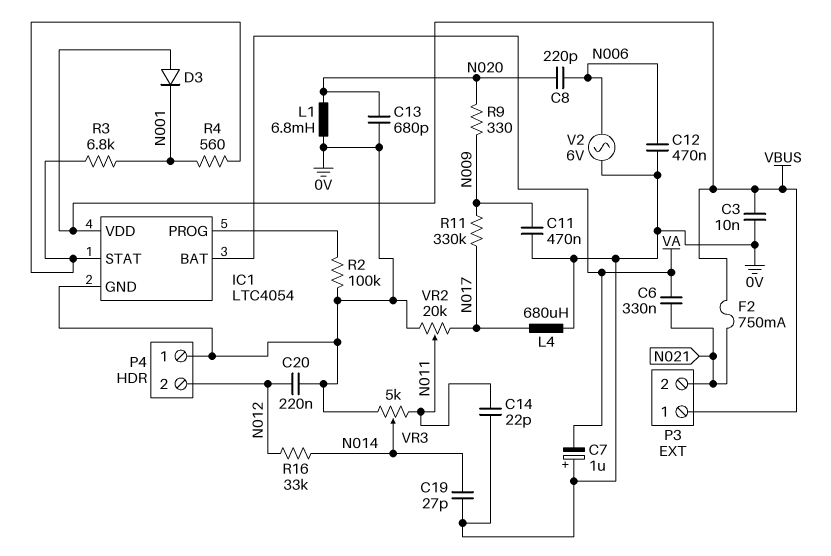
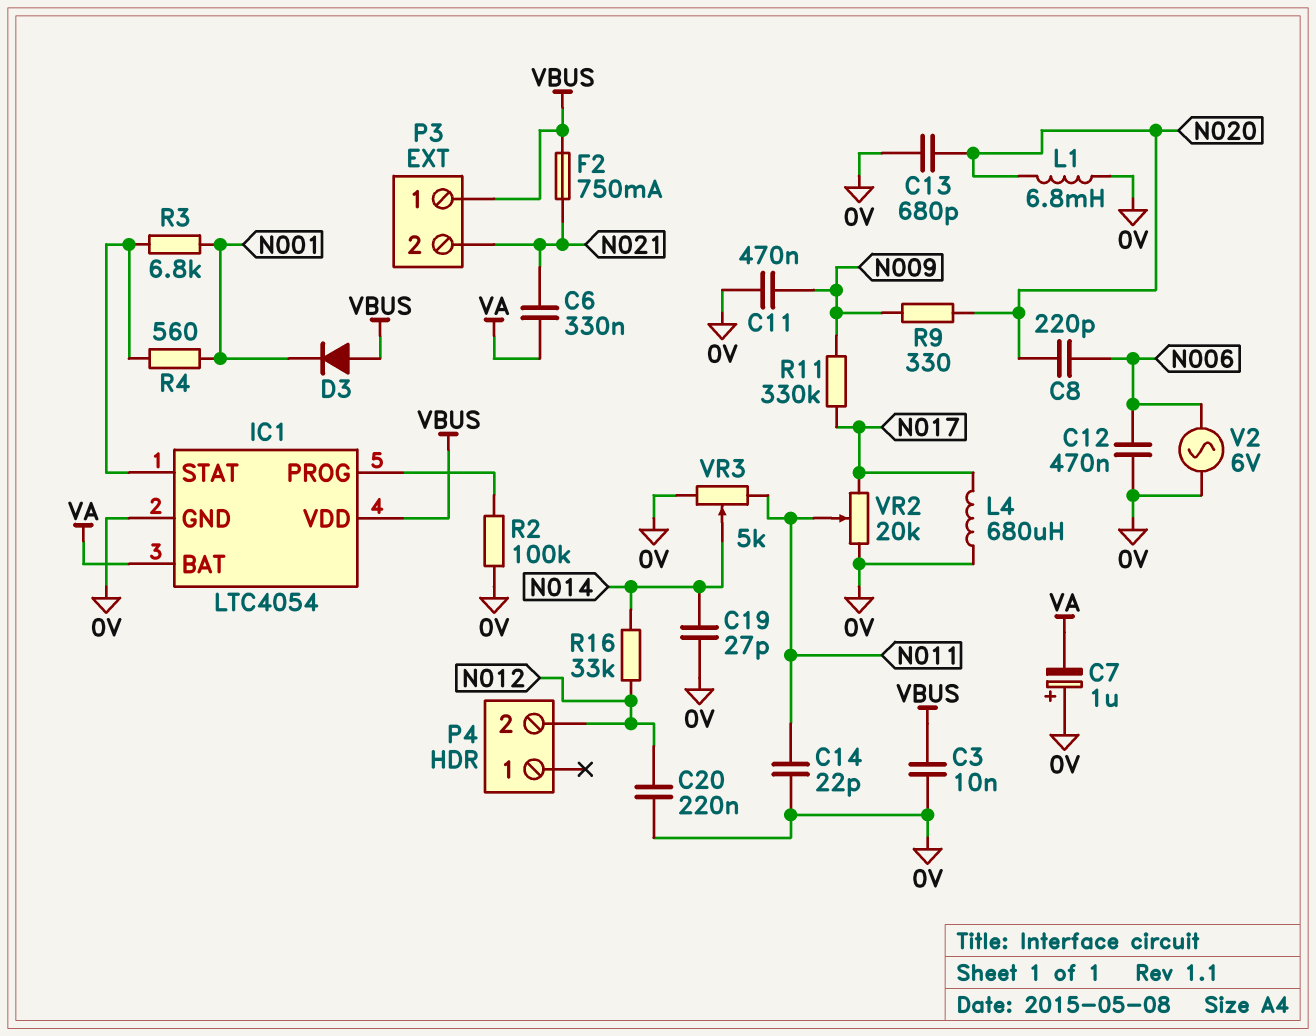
P4 pin 1: 0V -> none

